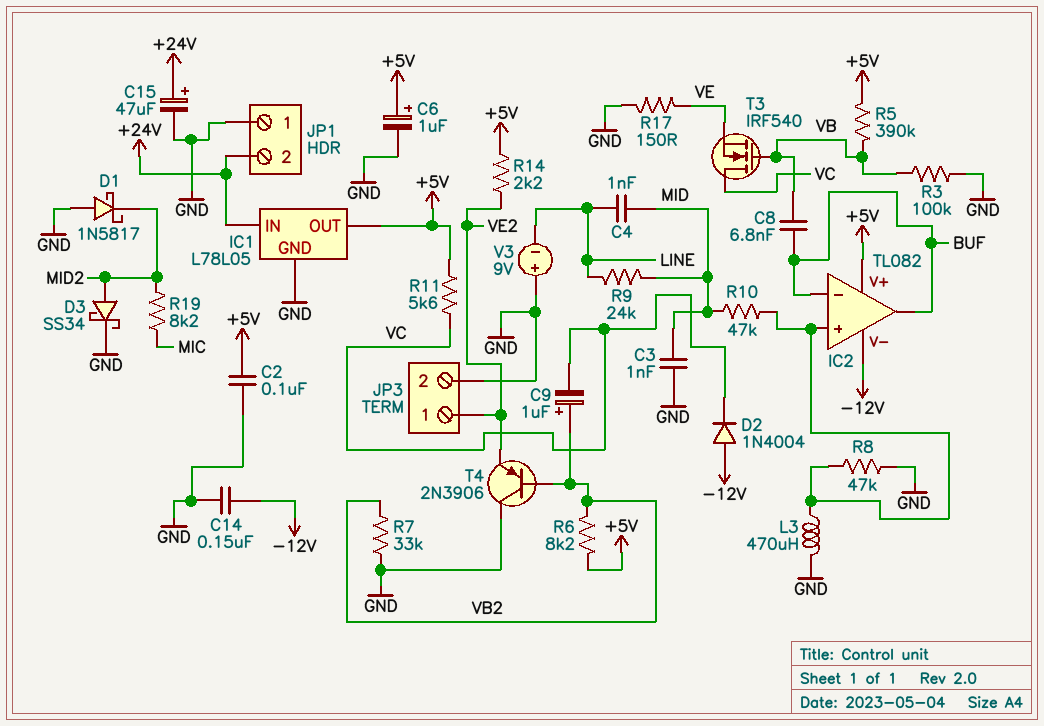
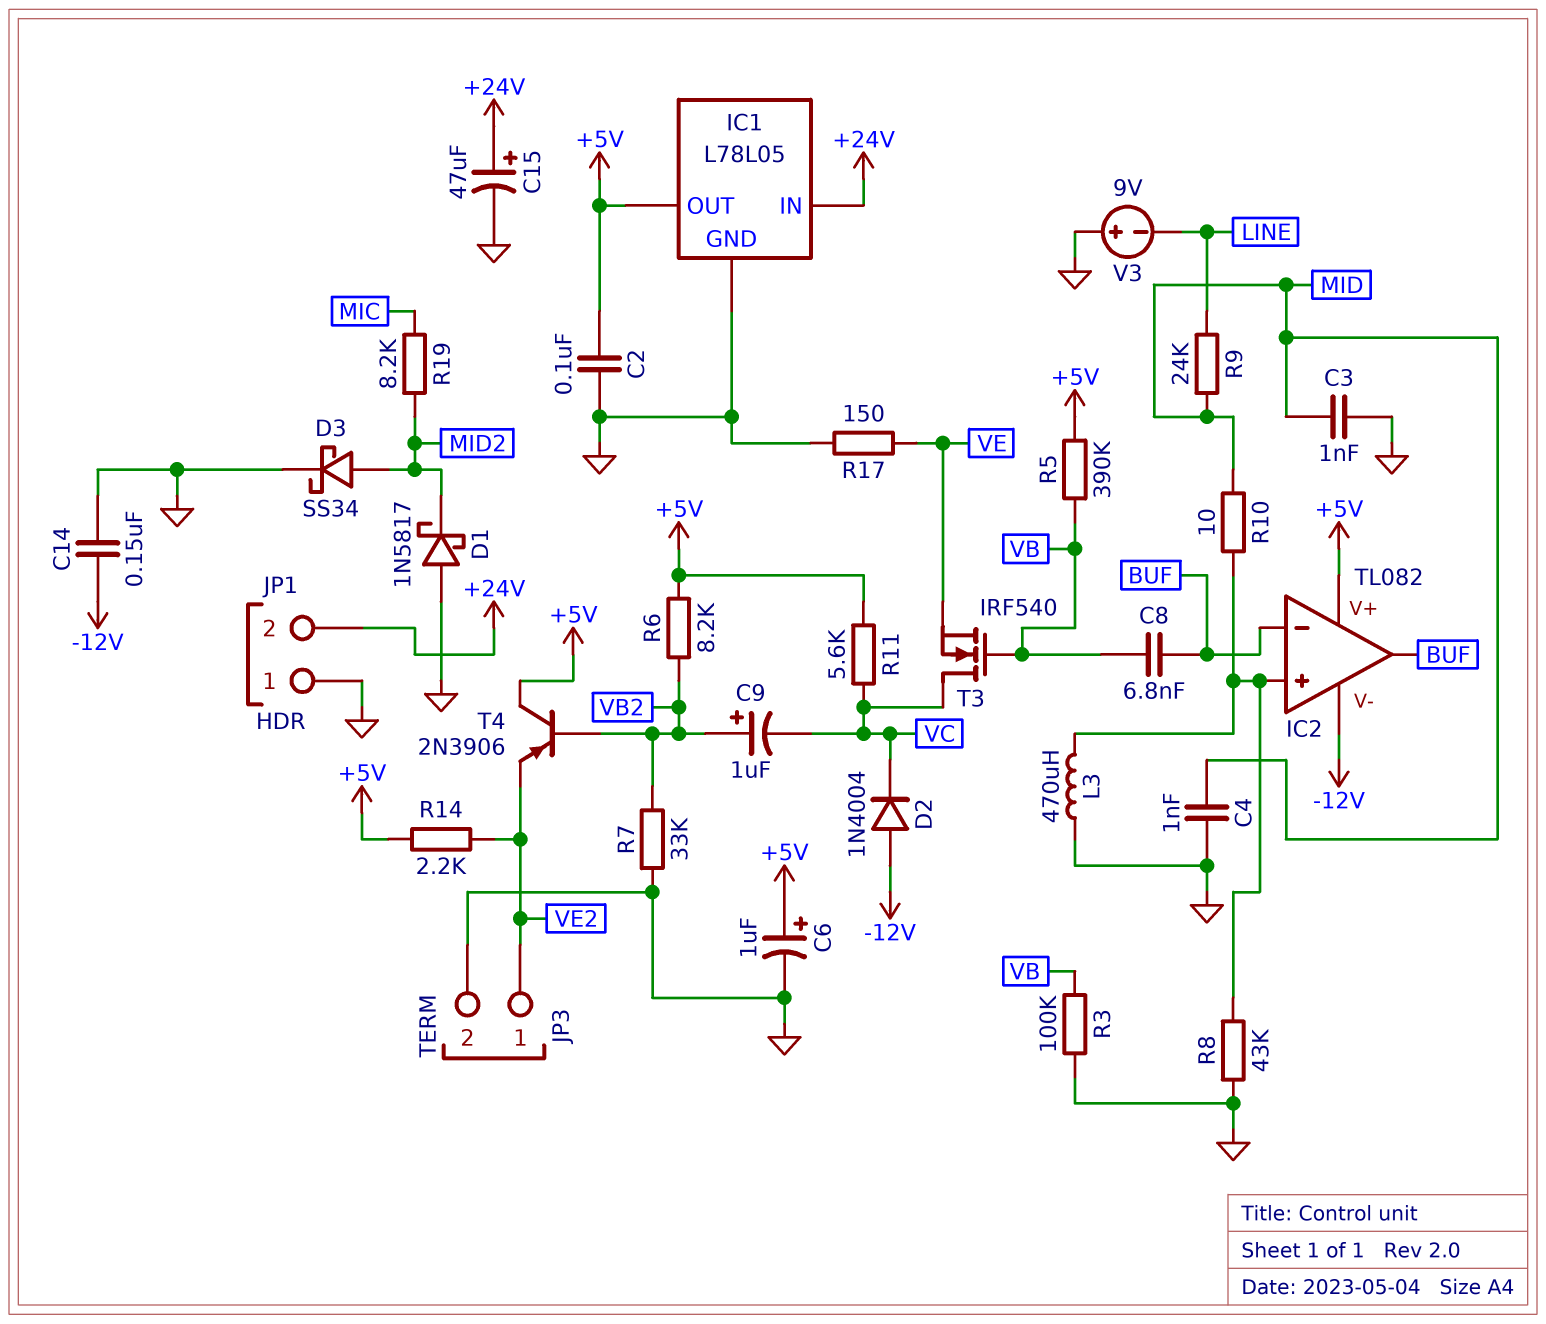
C4: 1nF (LINE, MID) -> 1nF (GND, MID)
R8: 47k (GND, IC2/in+) -> 43k (GND, IC2/in+)
R10: 47k (IC2/in+, MID) -> 10 (IC2/in+, MID)
T4: PNP 2N3906 (B VB2, C GND, E VE2) -> PNP 2N3906 (B VB2, C +5V, E VE2)

